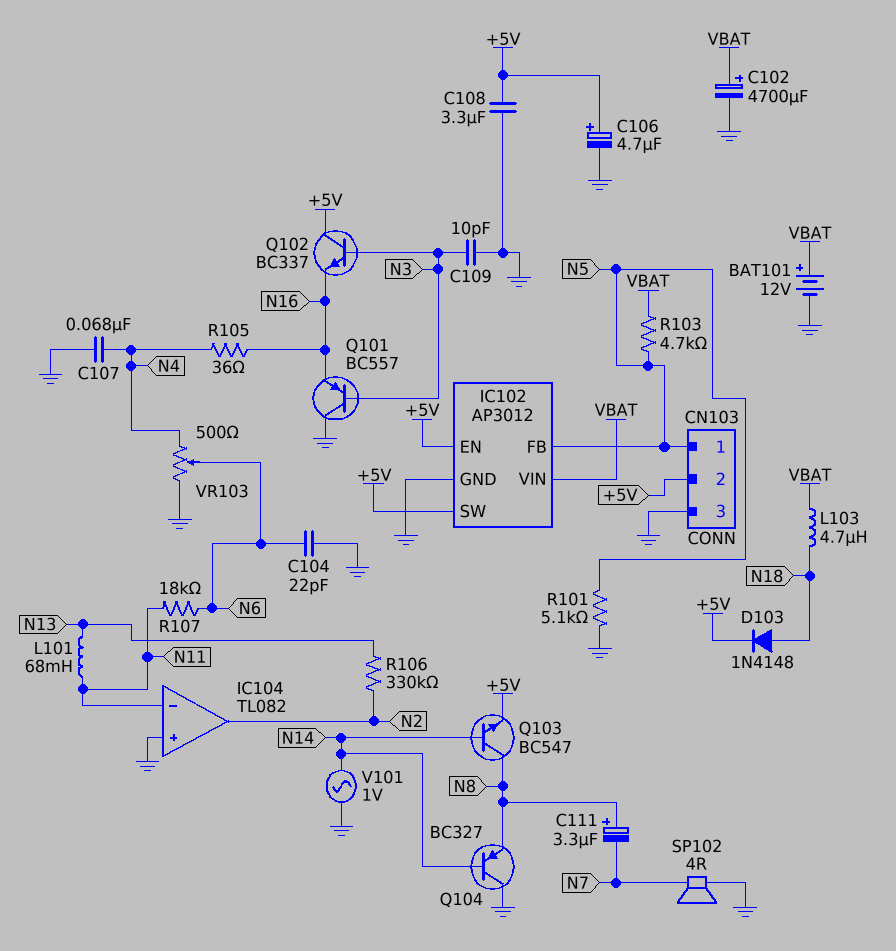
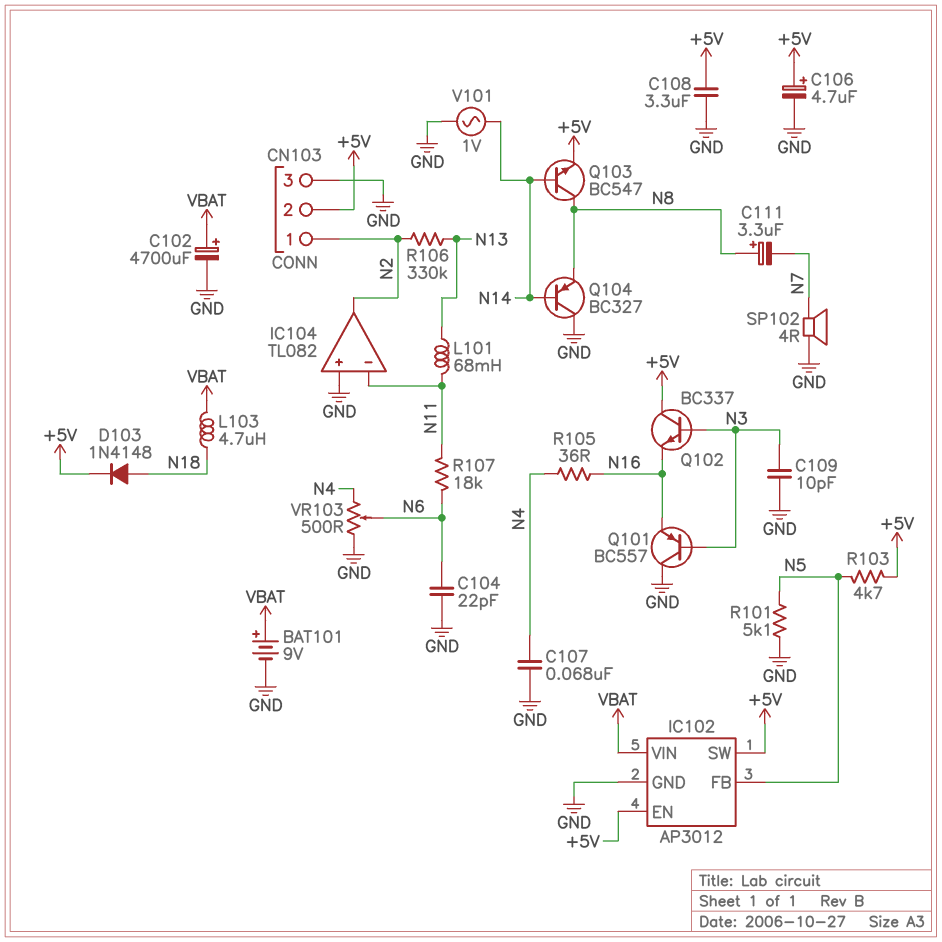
BAT101: 12V (plus VBAT, minus GND) -> 9V (plus VBAT, minus GND)
CN103 pin 1: N5 -> N2
R103: 4.7k (N5, VBAT) -> 4.7k (+5V, N5)

